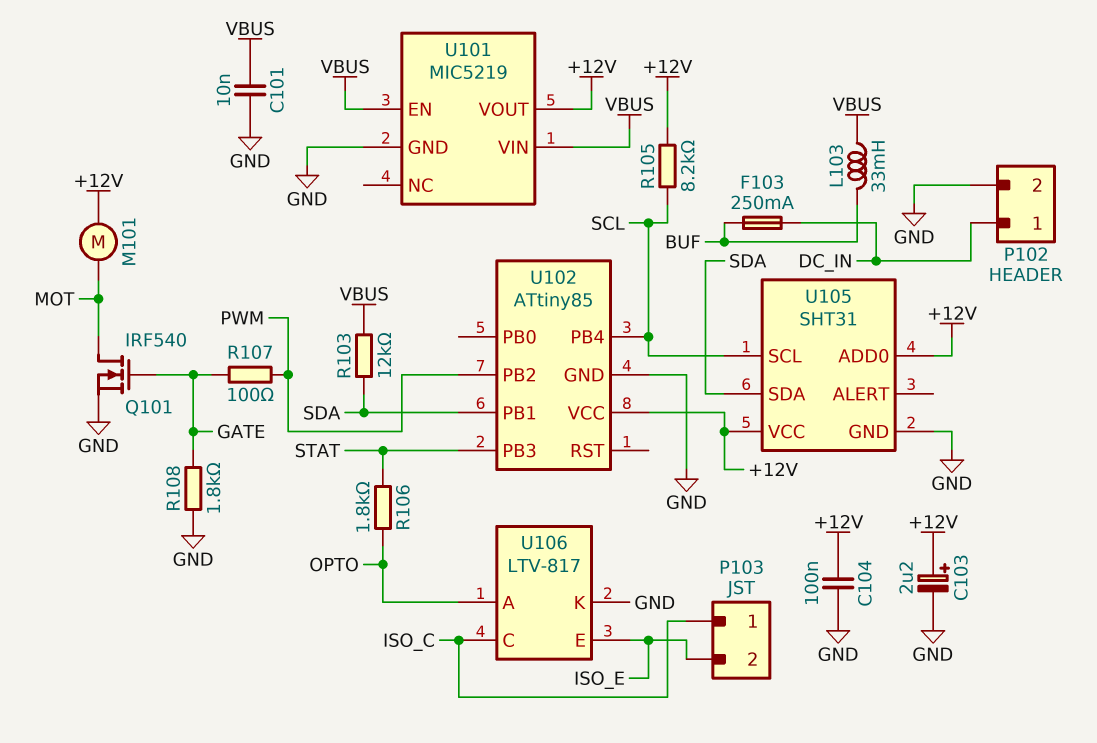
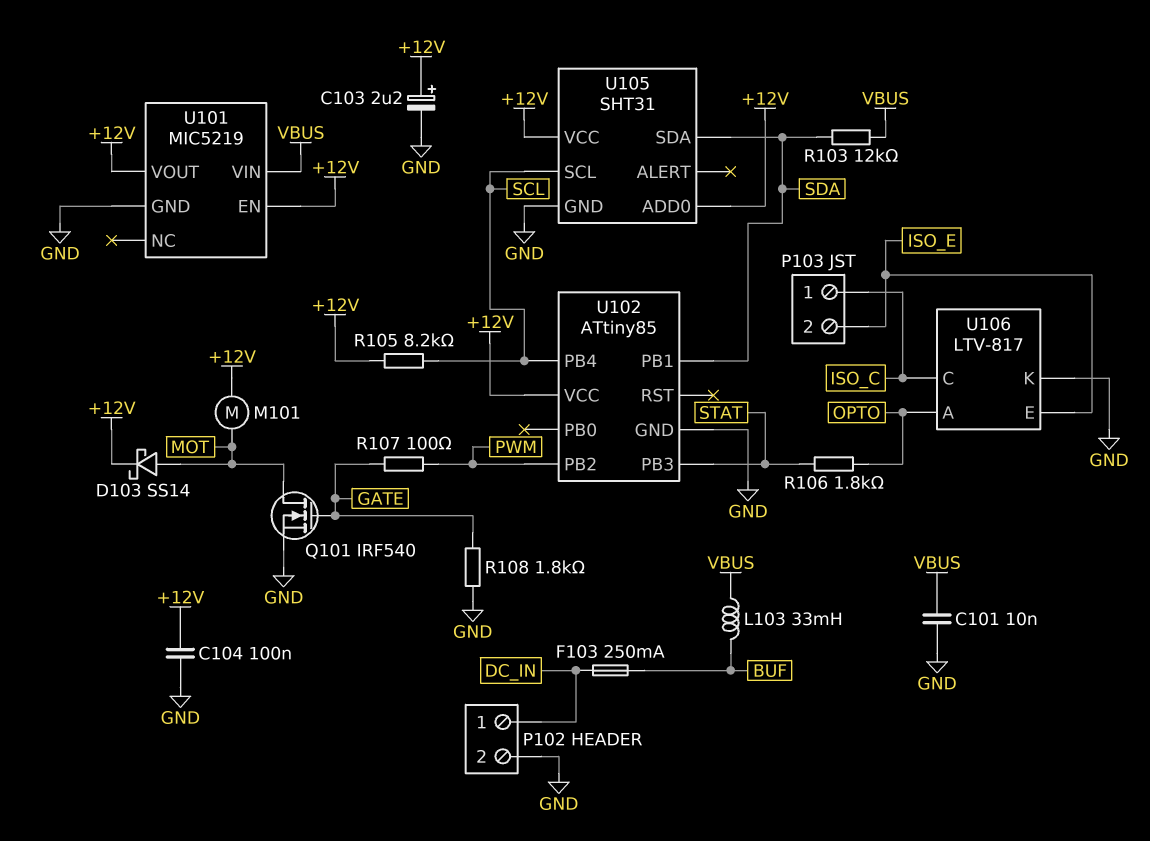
D103: none -> schottky SS14 (A MOT, K +12V)
U101 pin EN: VBUS -> +12V

